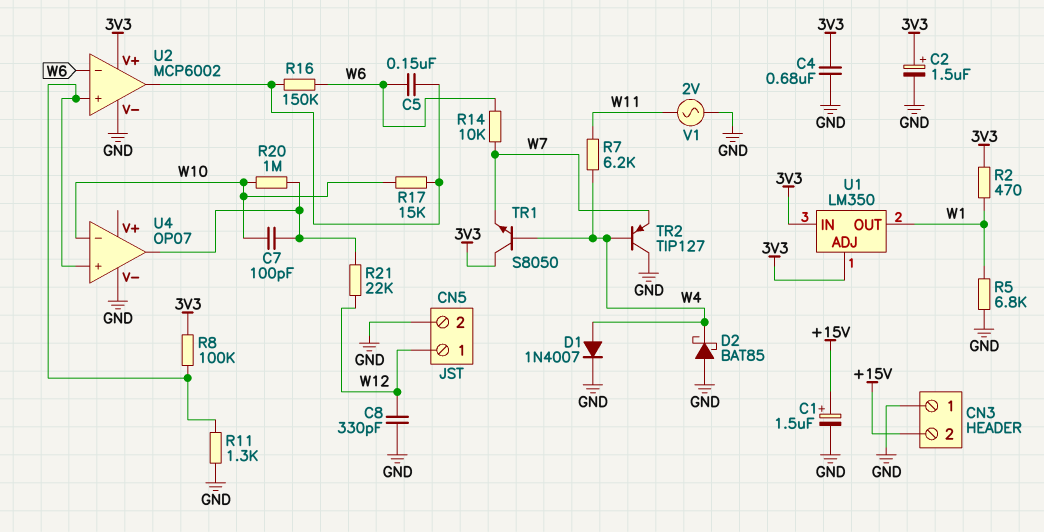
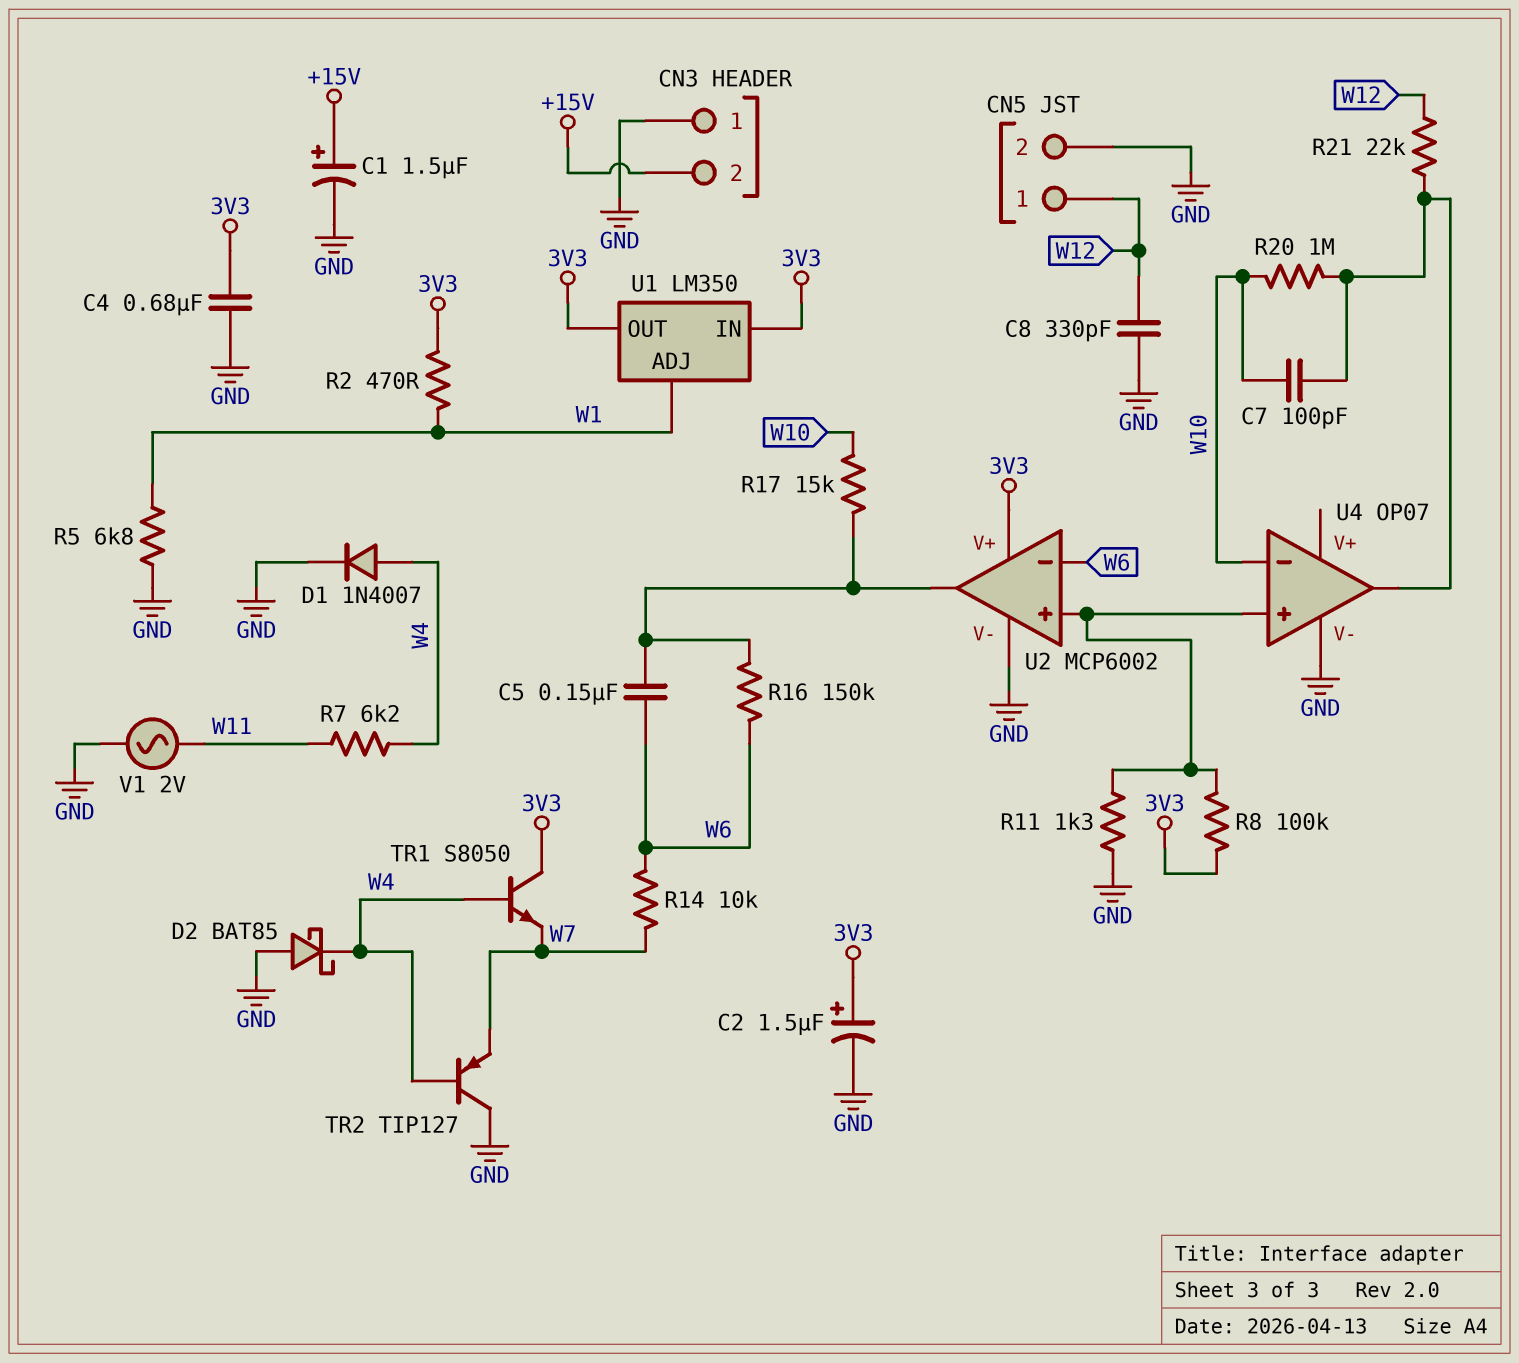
U1 pin ADJ: 3V3 -> W1
U1 pin OUT: W1 -> 3V3

